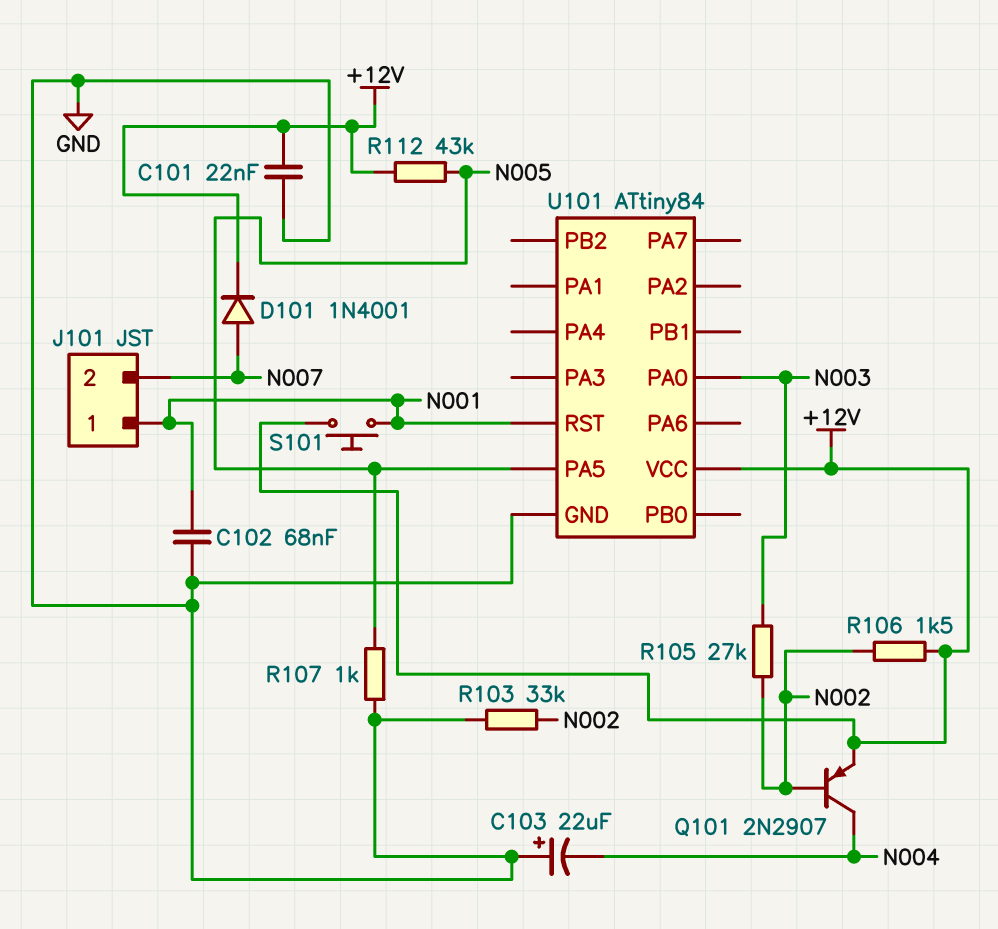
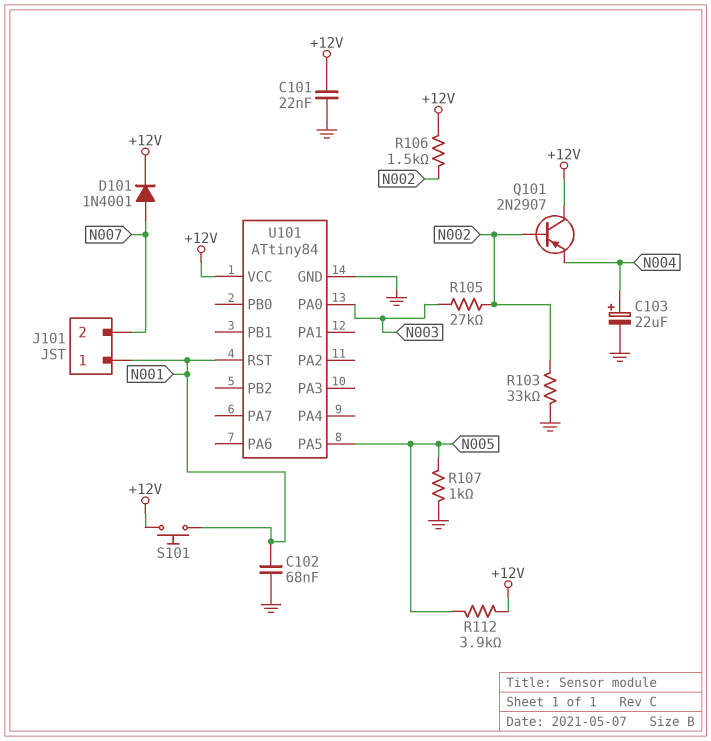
C103: 22uF (plus GND, minus N004) -> 22uF (plus N004, minus GND)
Q101: PNP 2N2907 (B N002, C N004, E +12V) -> PNP 2N2907 (B N002, C +12V, E N004)
R112: 43k (+12V, N005) -> 3.9k (+12V, N005)

